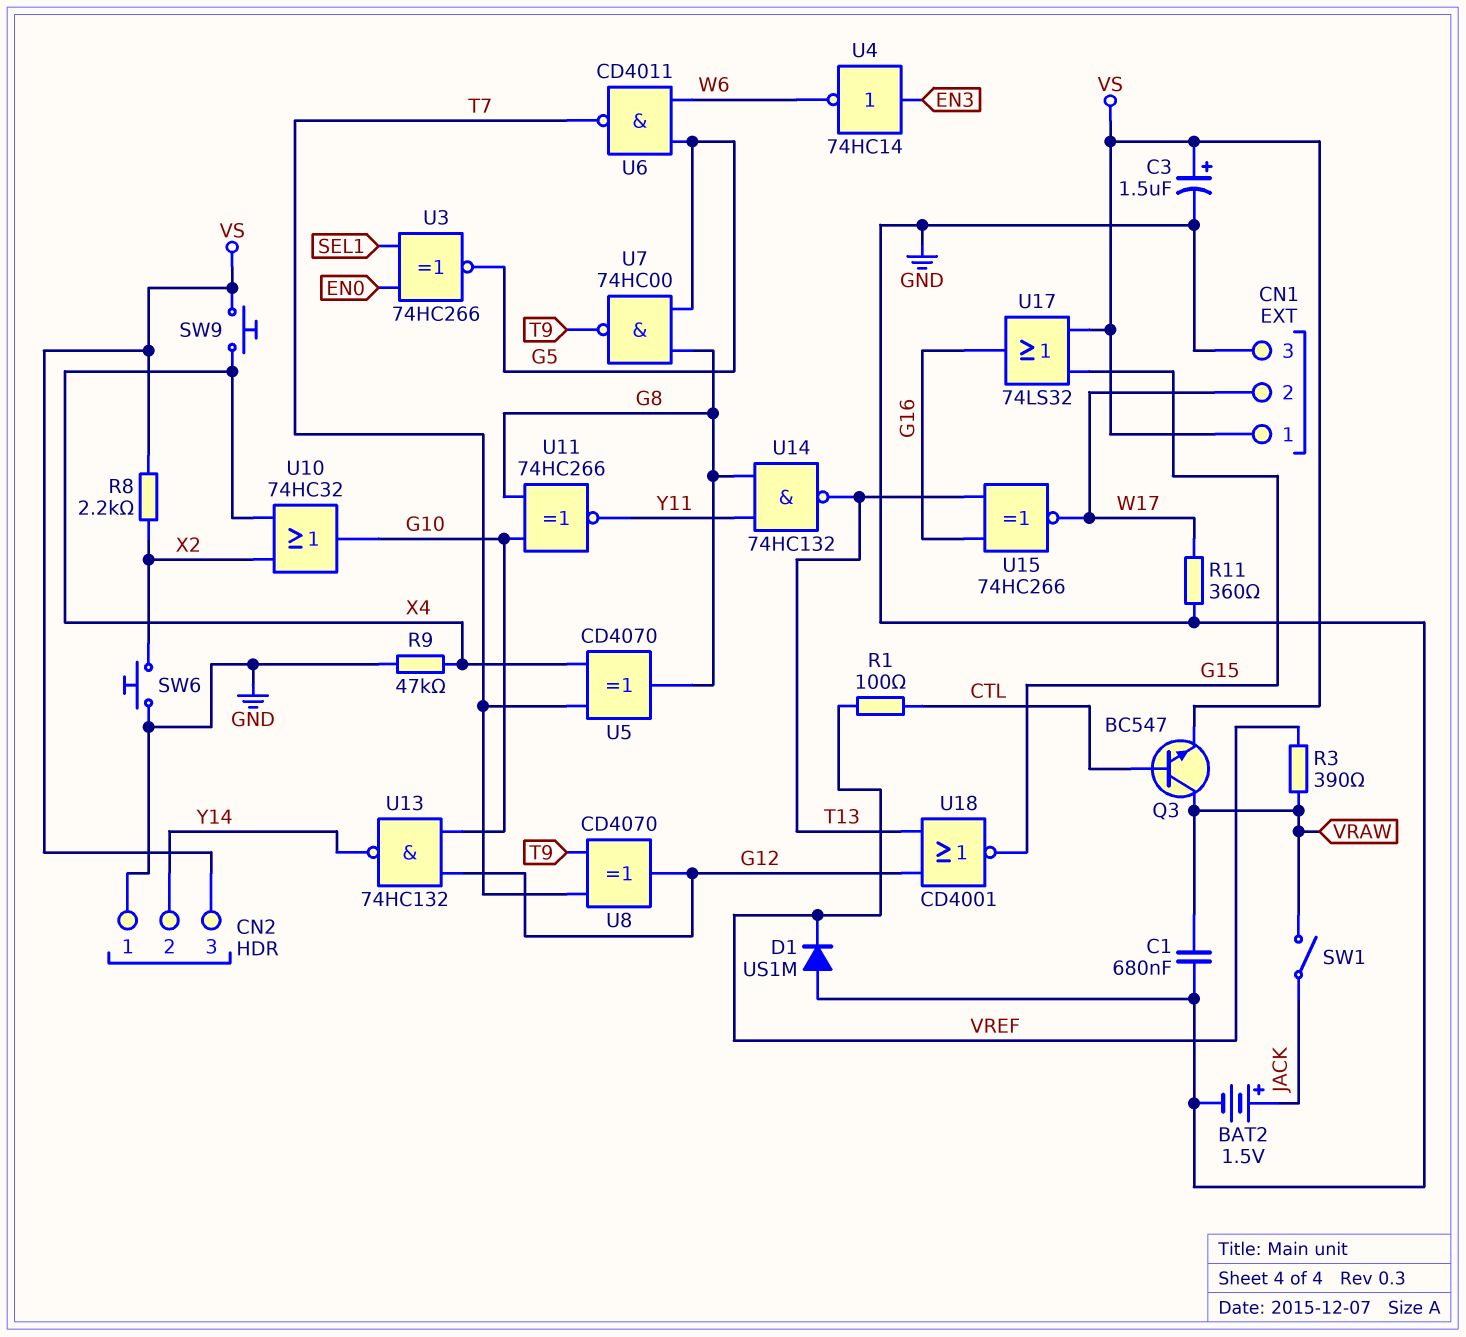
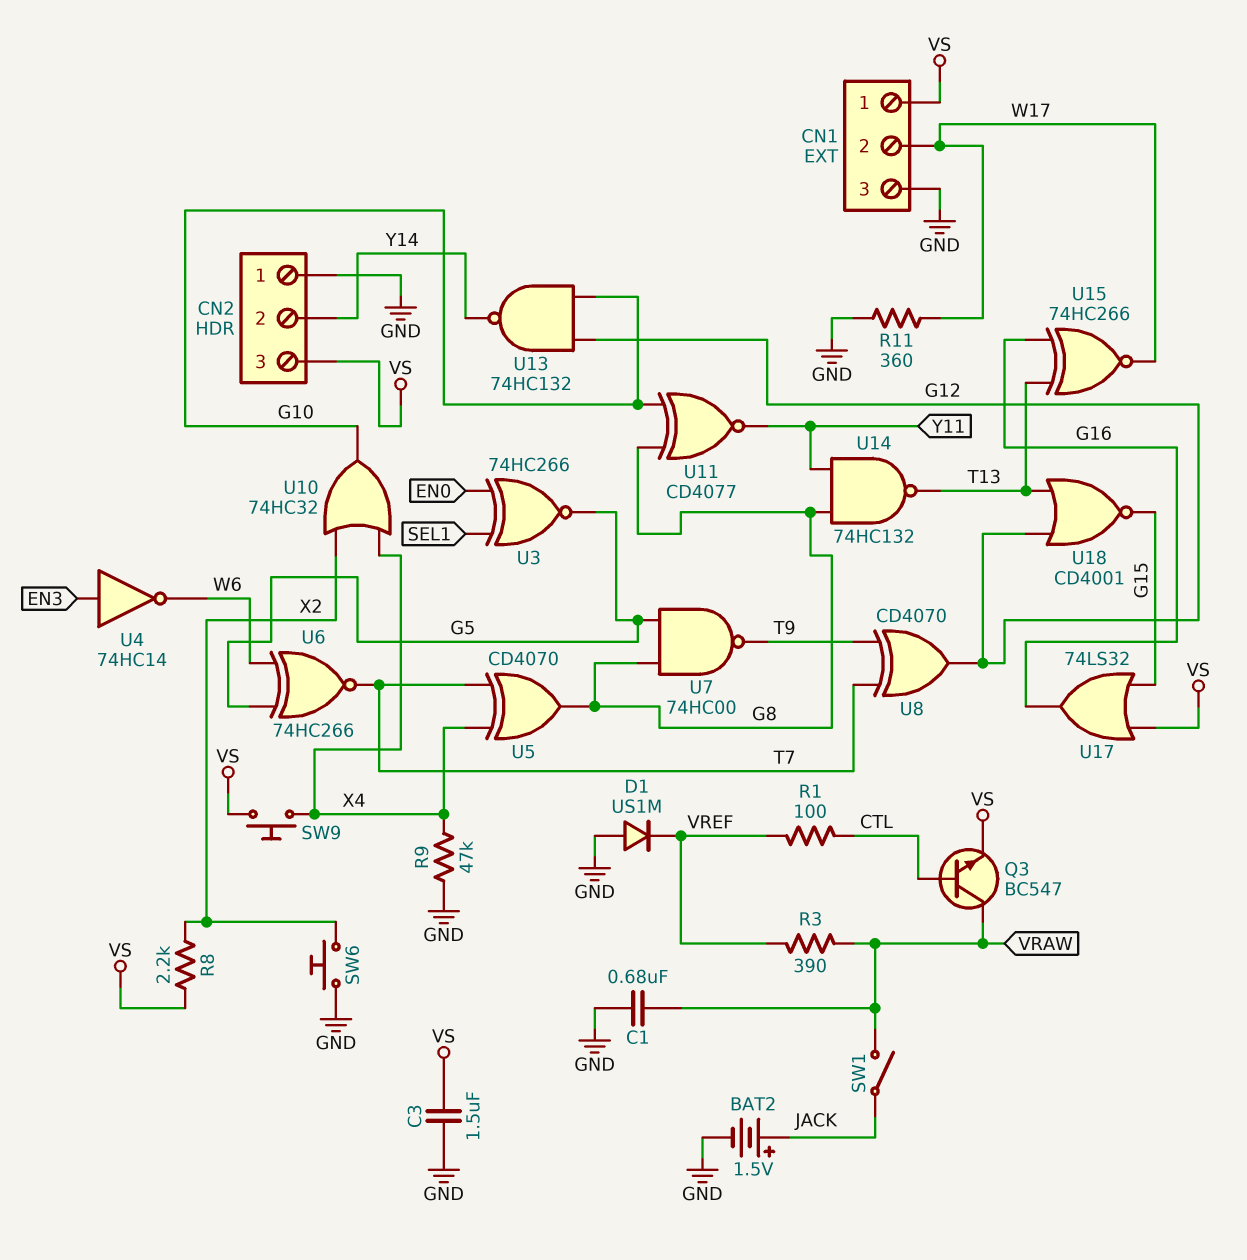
C3: 1.5uF (plus VS, minus GND) -> 1.5uF (GND, VS)
U6: NAND CD4011 (in G5, in W6, out T7) -> XNOR 74HC266 (in G5, in W6, out T7)
U11: XNOR 74HC266 (in G8, in G10, out Y11) -> XNOR CD4077 (in G8, in G10, out Y11)

